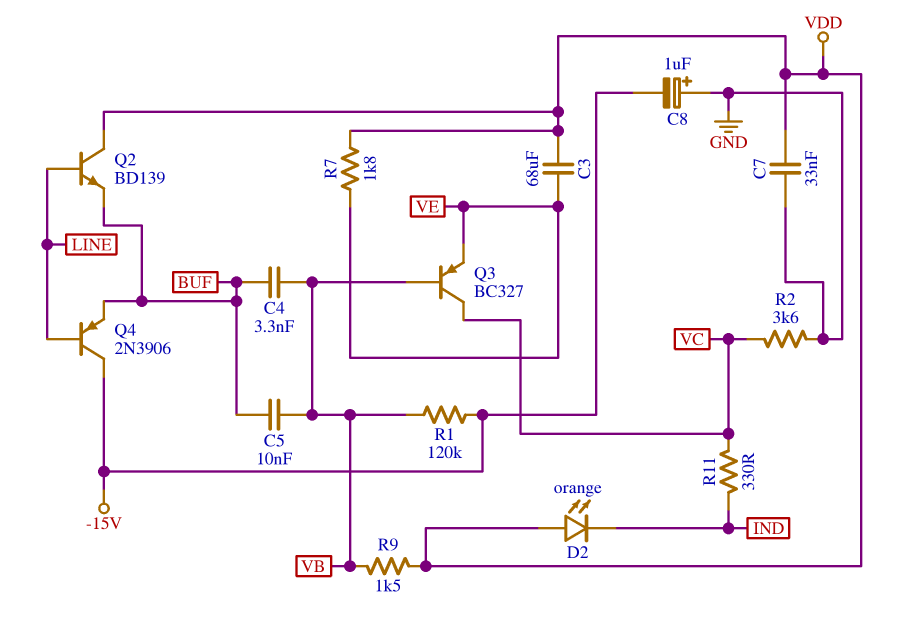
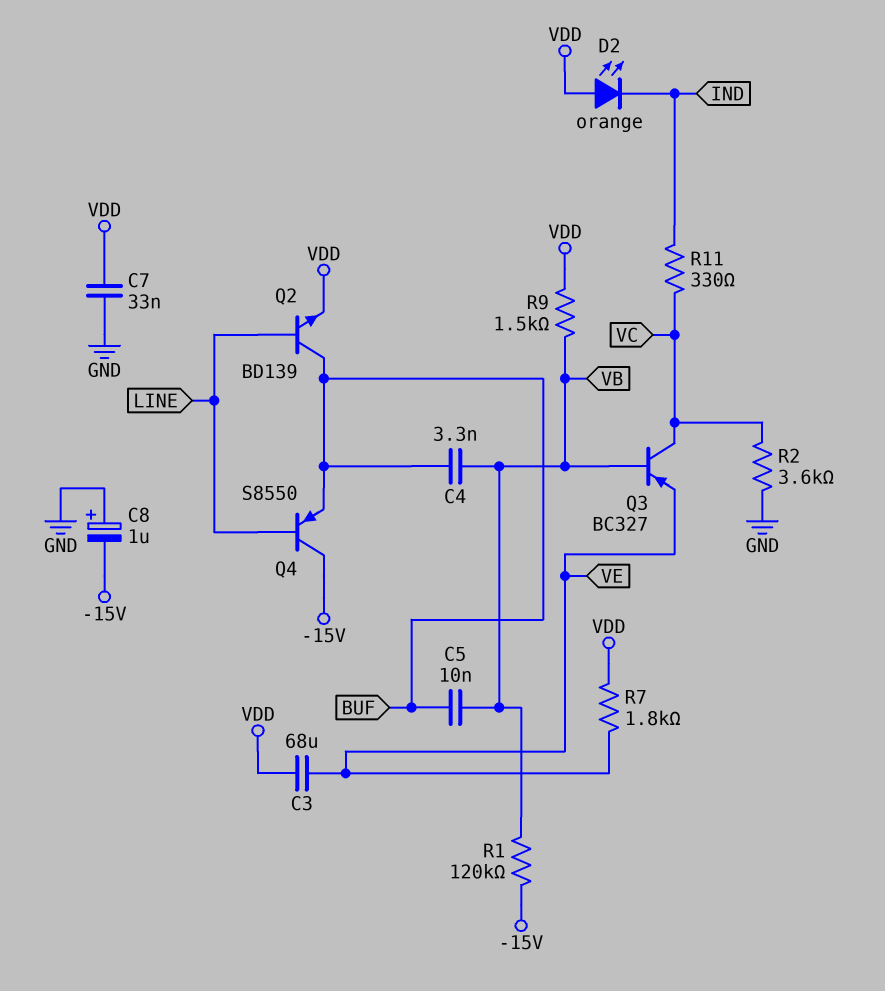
Q2: NPN BD139 (B LINE, C VDD, E BUF) -> NPN BD139 (B LINE, C BUF, E VDD)
Q4: PNP 2N3906 (B LINE, C -15V, E BUF) -> PNP S8550 (B LINE, C -15V, E BUF)

